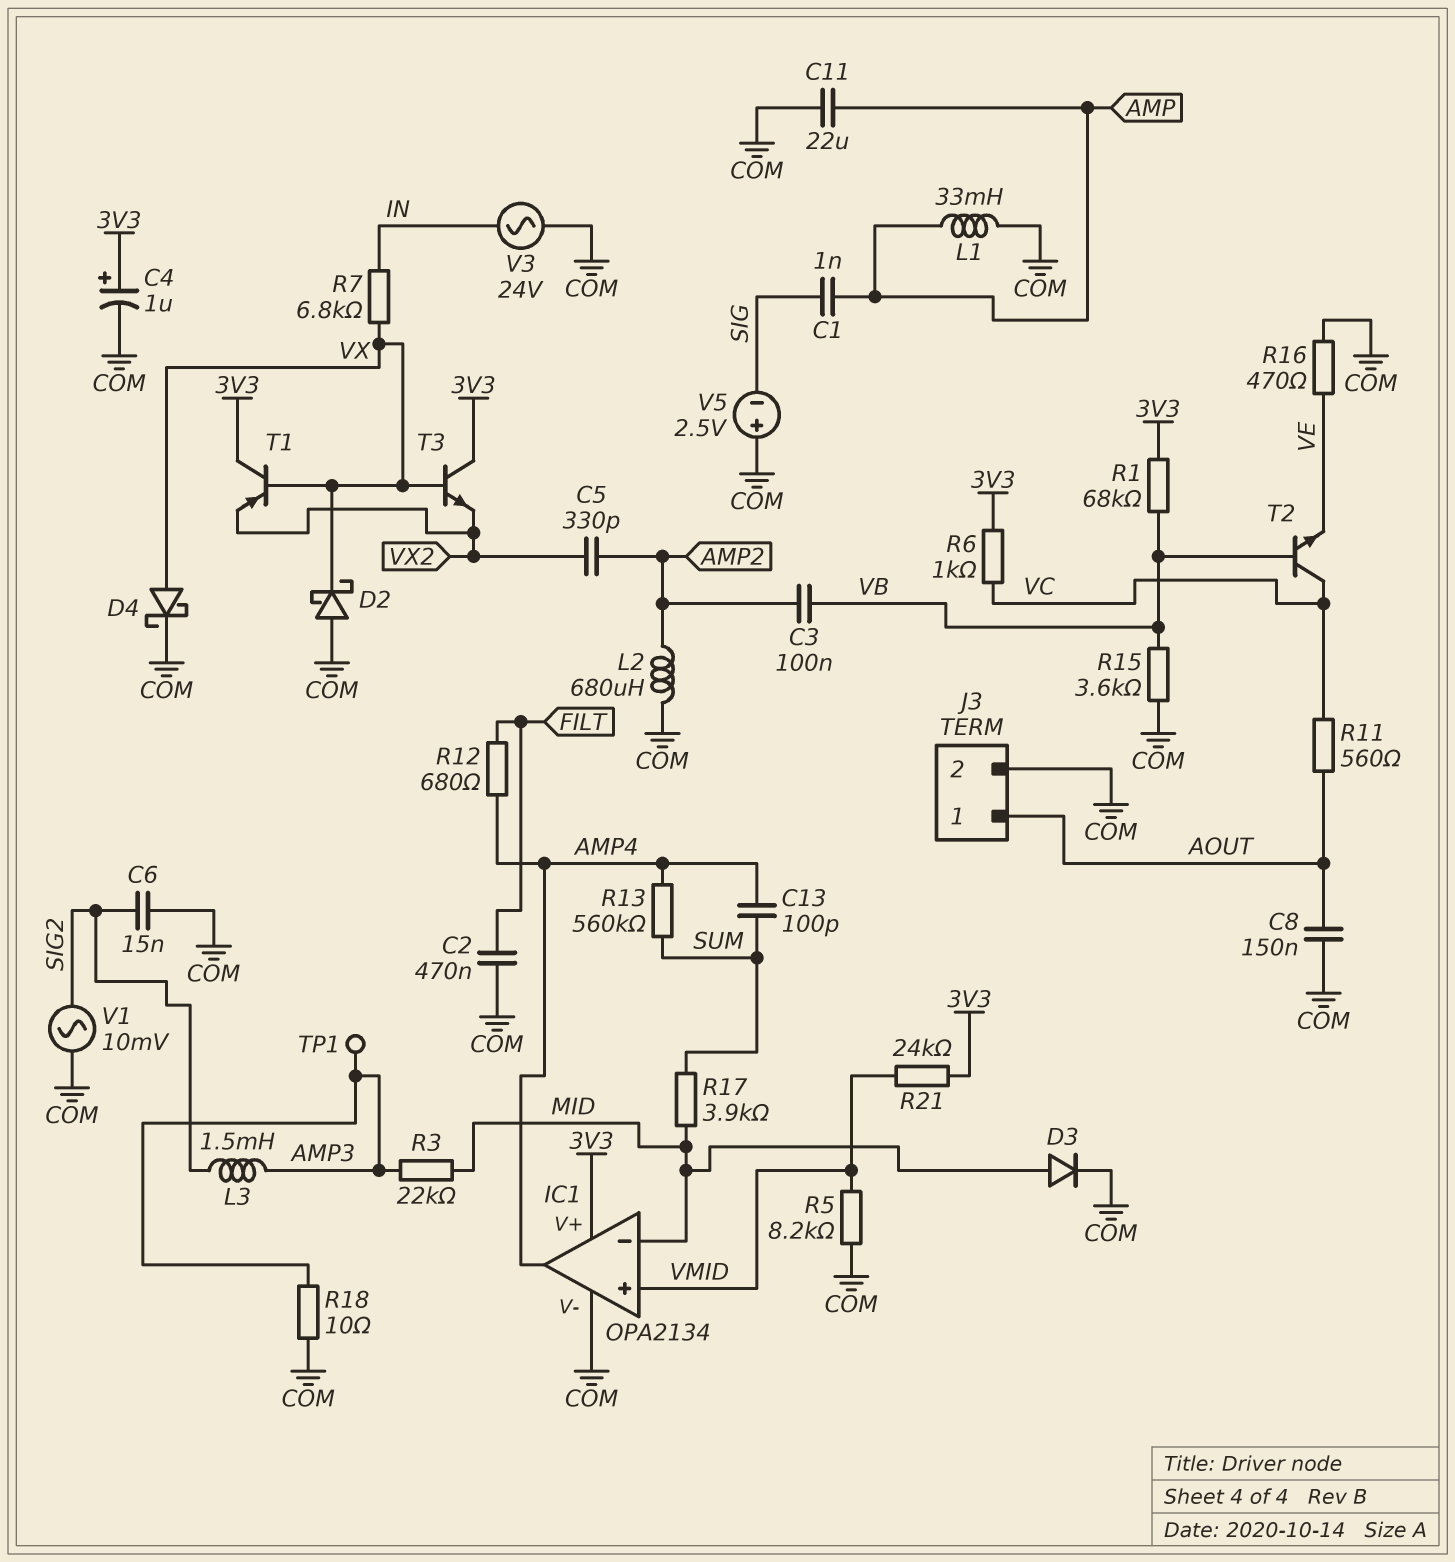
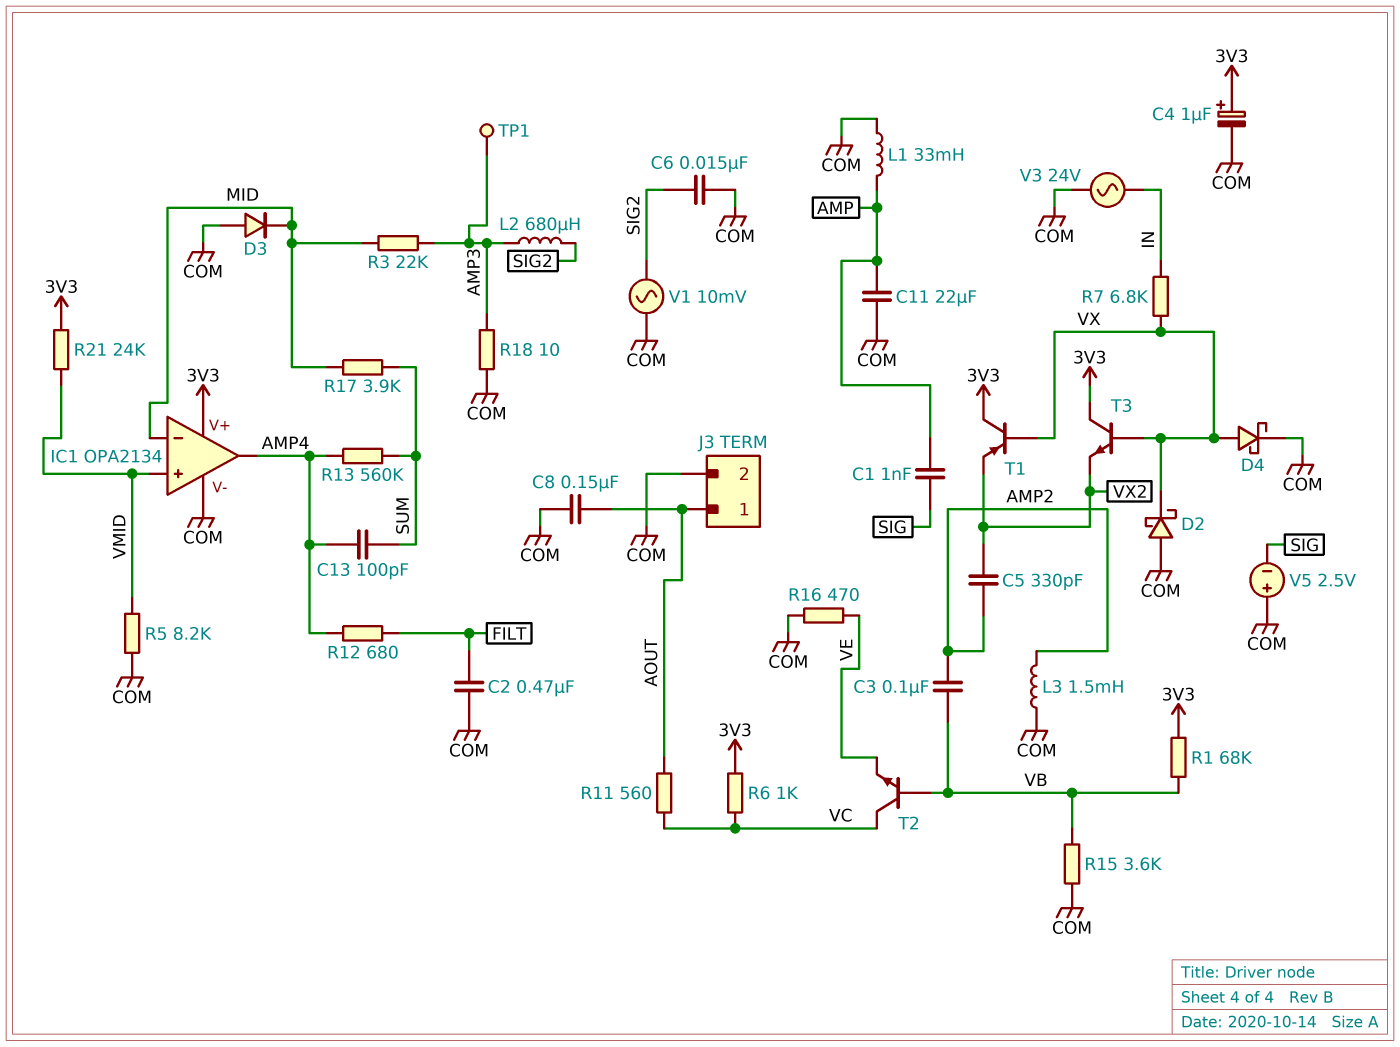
D3: diode (A MID, K COM) -> diode (A COM, K MID)
L2: 680uH (AMP2, COM) -> 680uH (AMP3, SIG2)
L3: 1.5mH (AMP3, SIG2) -> 1.5mH (AMP2, COM)

